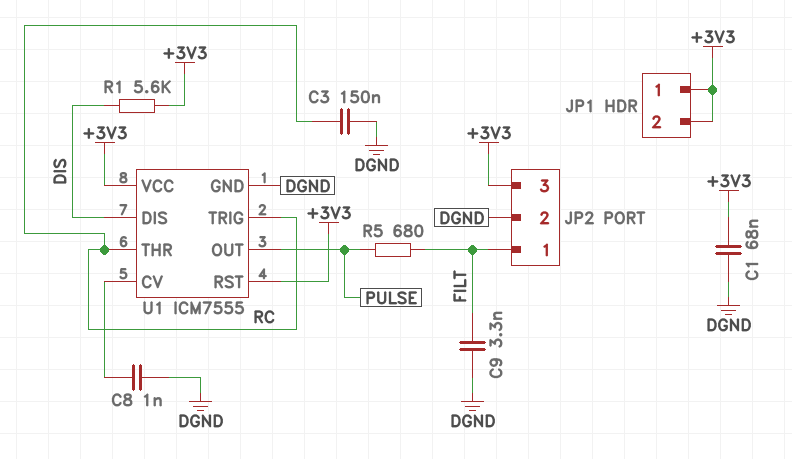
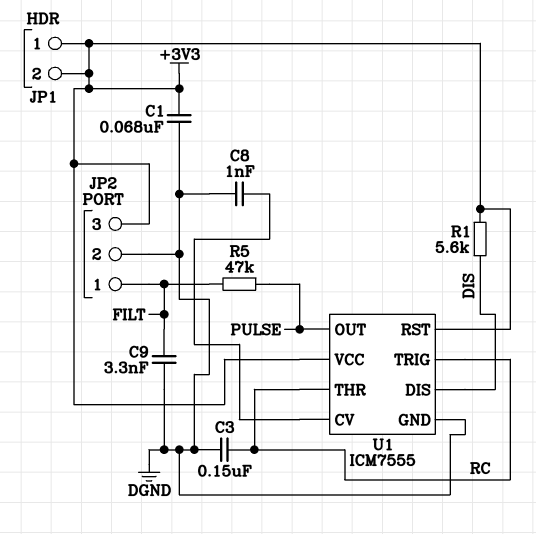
R5: 680 (FILT, PULSE) -> 47k (FILT, PULSE)

